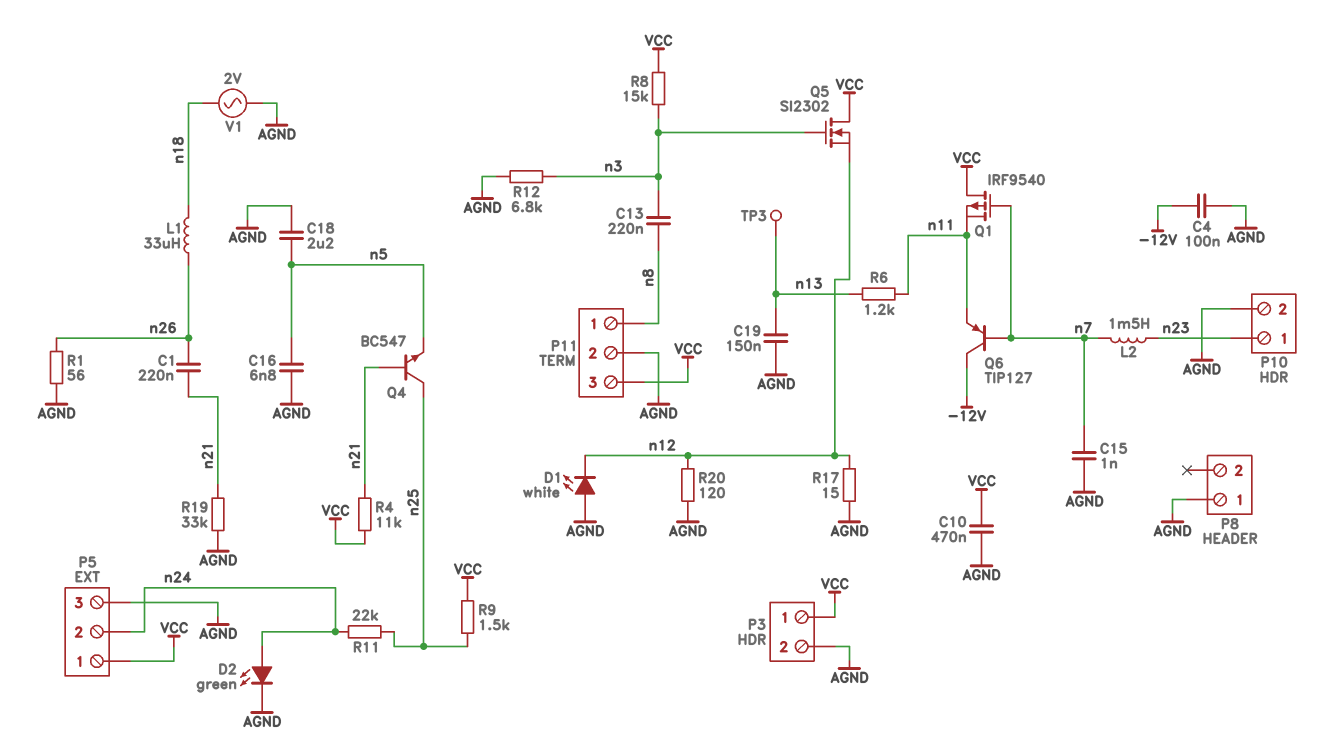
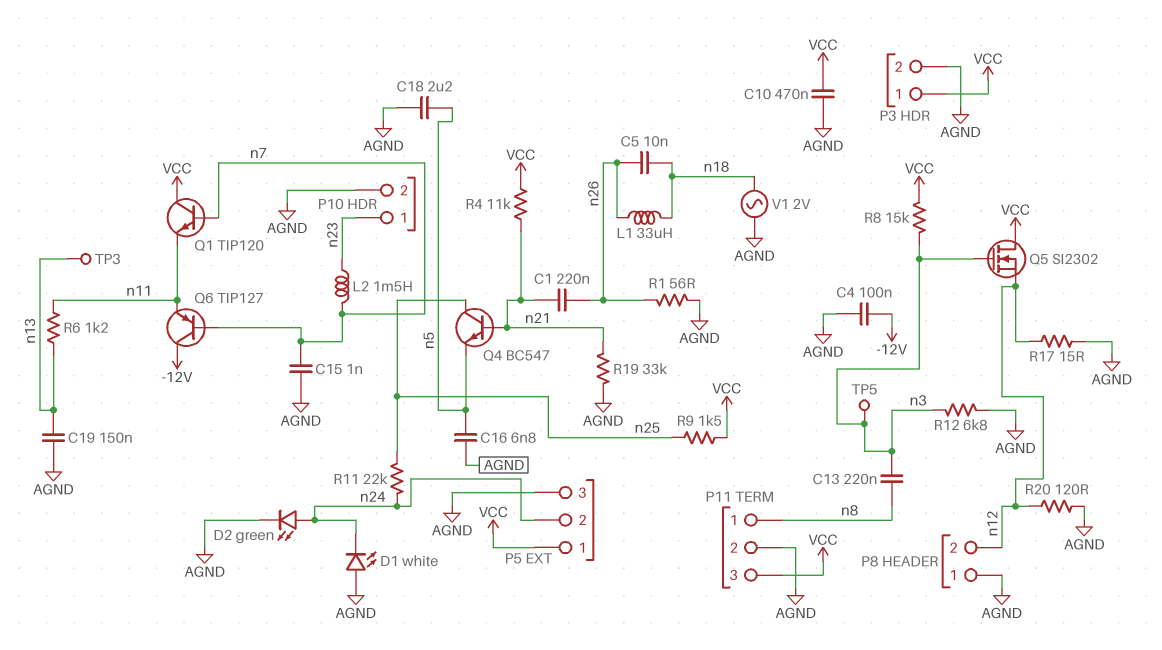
C5: none -> 10nF (n18, n26)
D1: LED white (A AGND, K n12) -> LED white (A AGND, K n24)
P8 pin 2: none -> n12
Q1: PMOS IRF9540 (G n7, D VCC, S n11) -> NPN TIP120 (B n7, C VCC, E n11)
TP5: none -> test point (n3)

